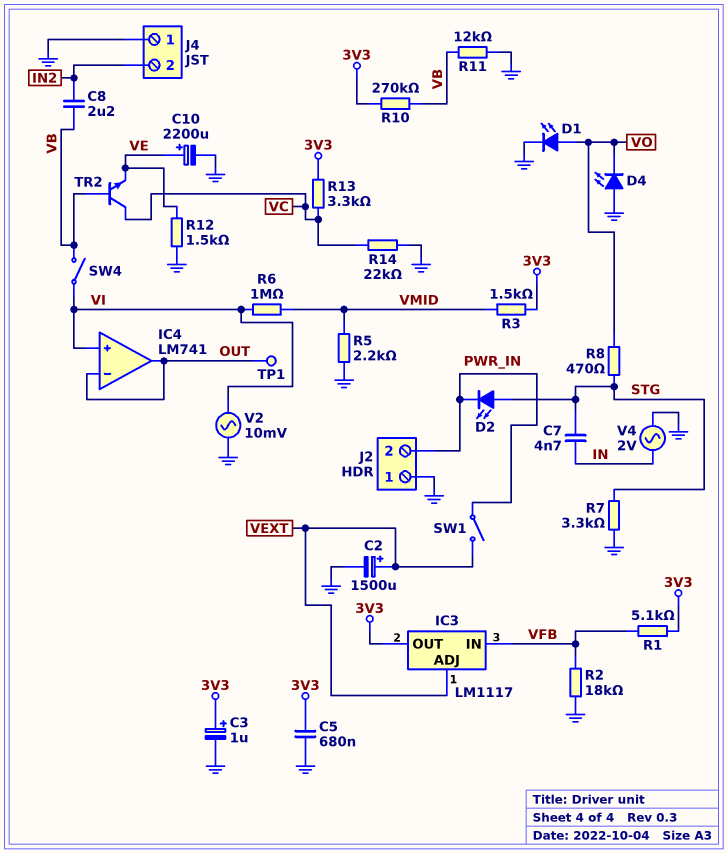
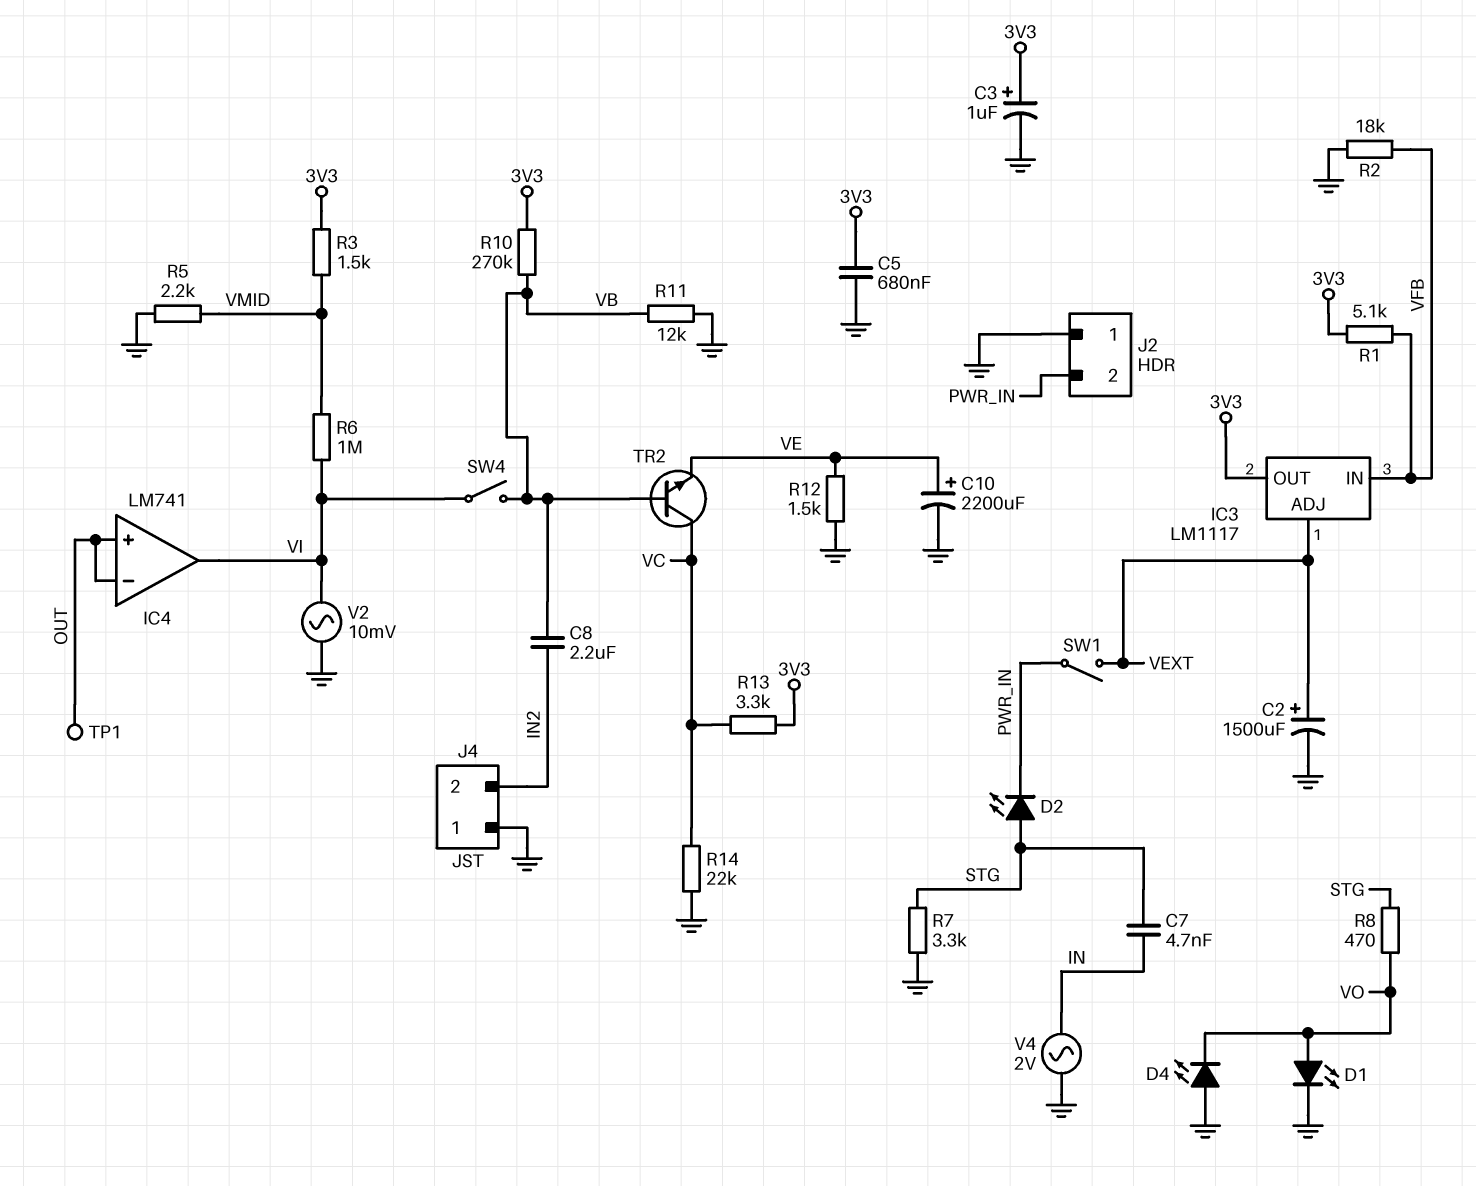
IC4 pin in+: VI -> OUT
IC4 pin out: OUT -> VI

